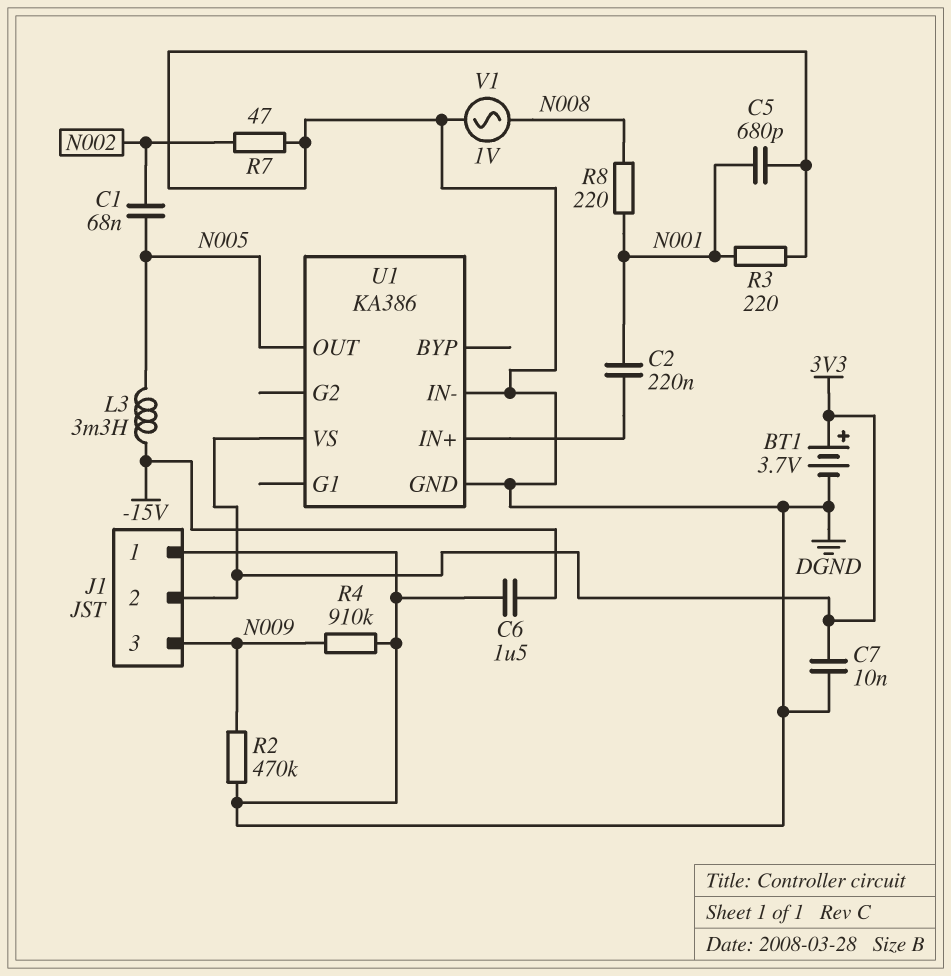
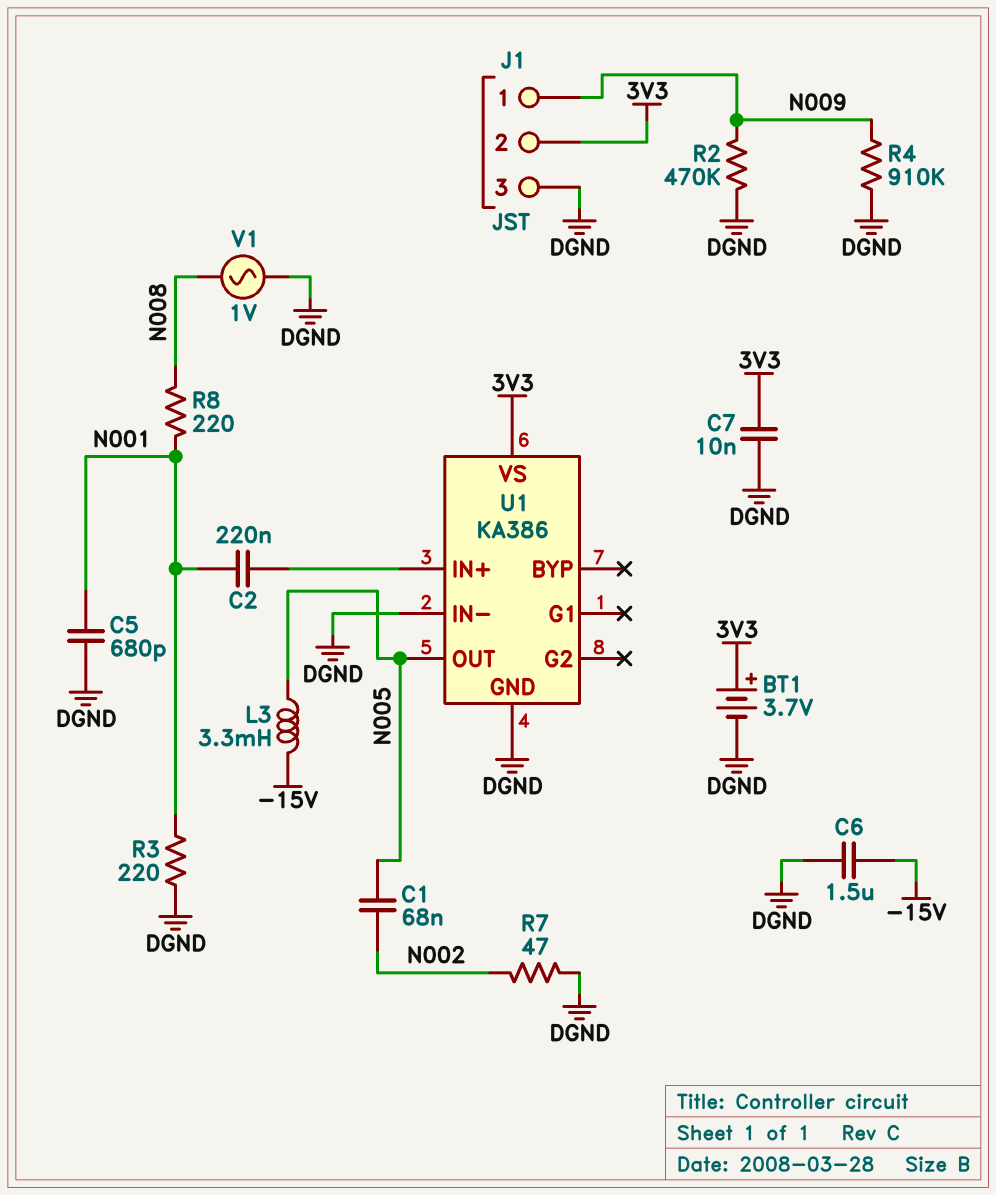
J1 pin 1: DGND -> N009
J1 pin 3: N009 -> DGND

